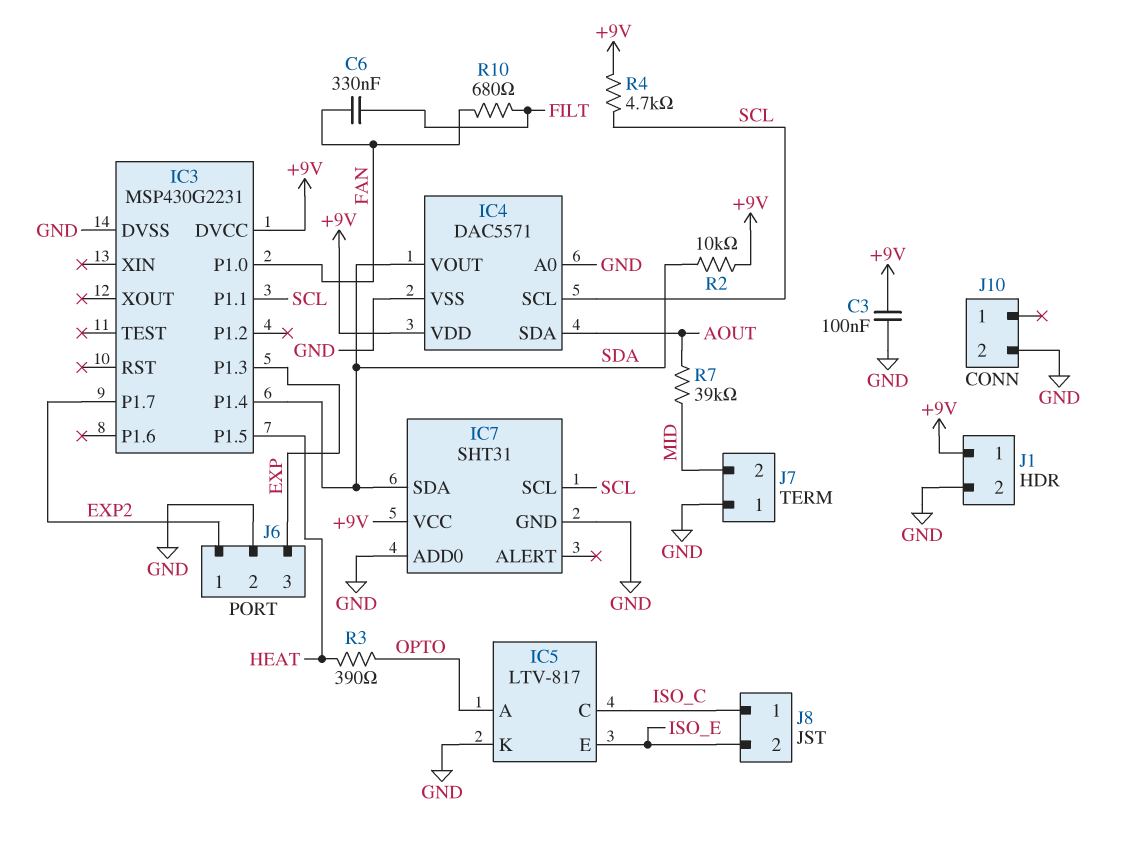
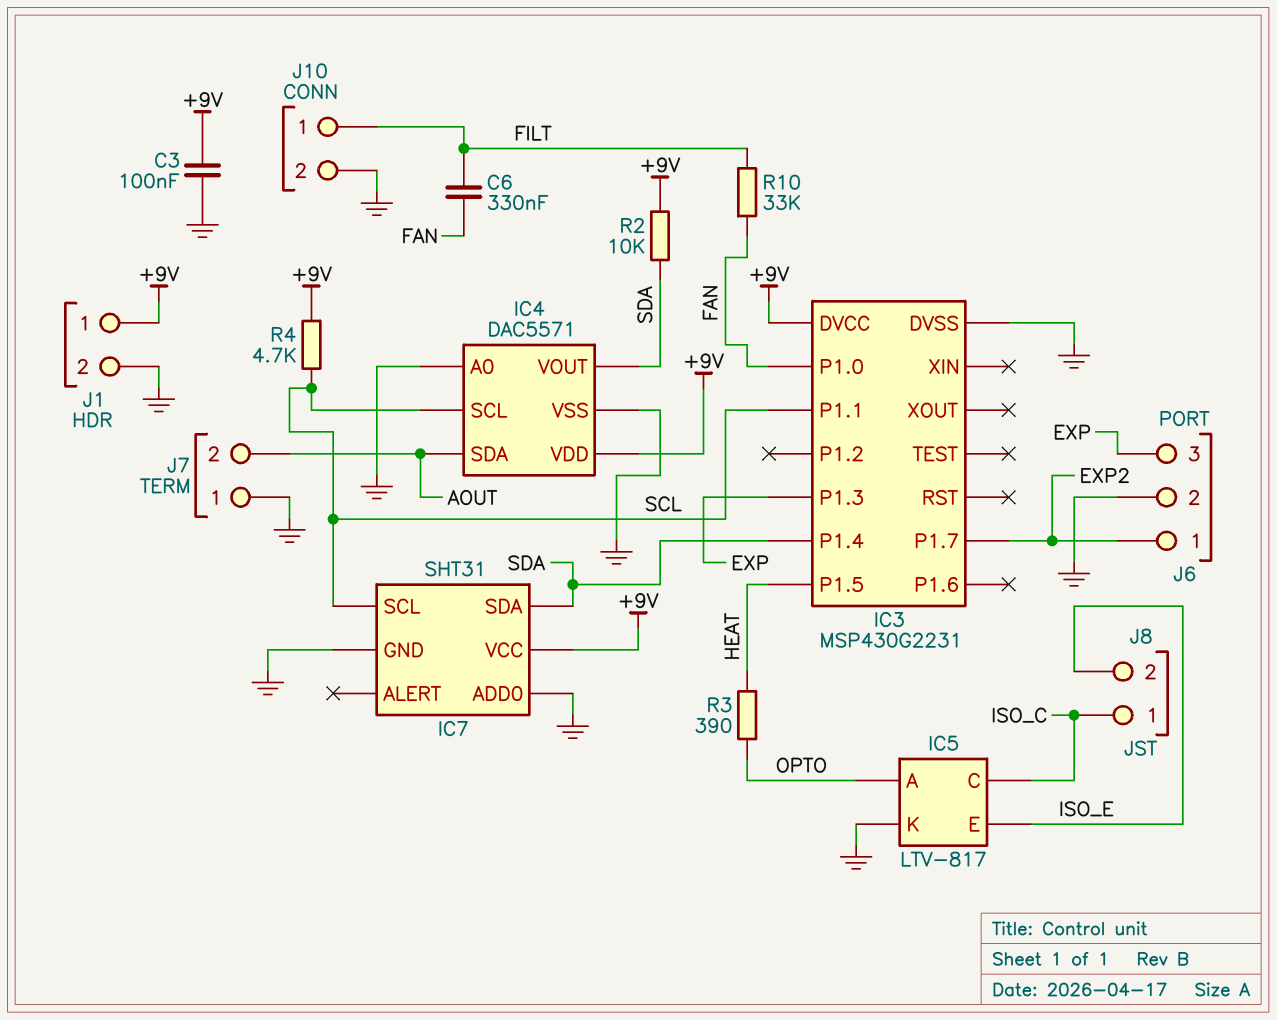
J7 pin 2: MID -> AOUT
J10 pin 1: none -> FILT
R7: 39k (AOUT, MID) -> none
R10: 680 (FAN, FILT) -> 33k (FAN, FILT)

